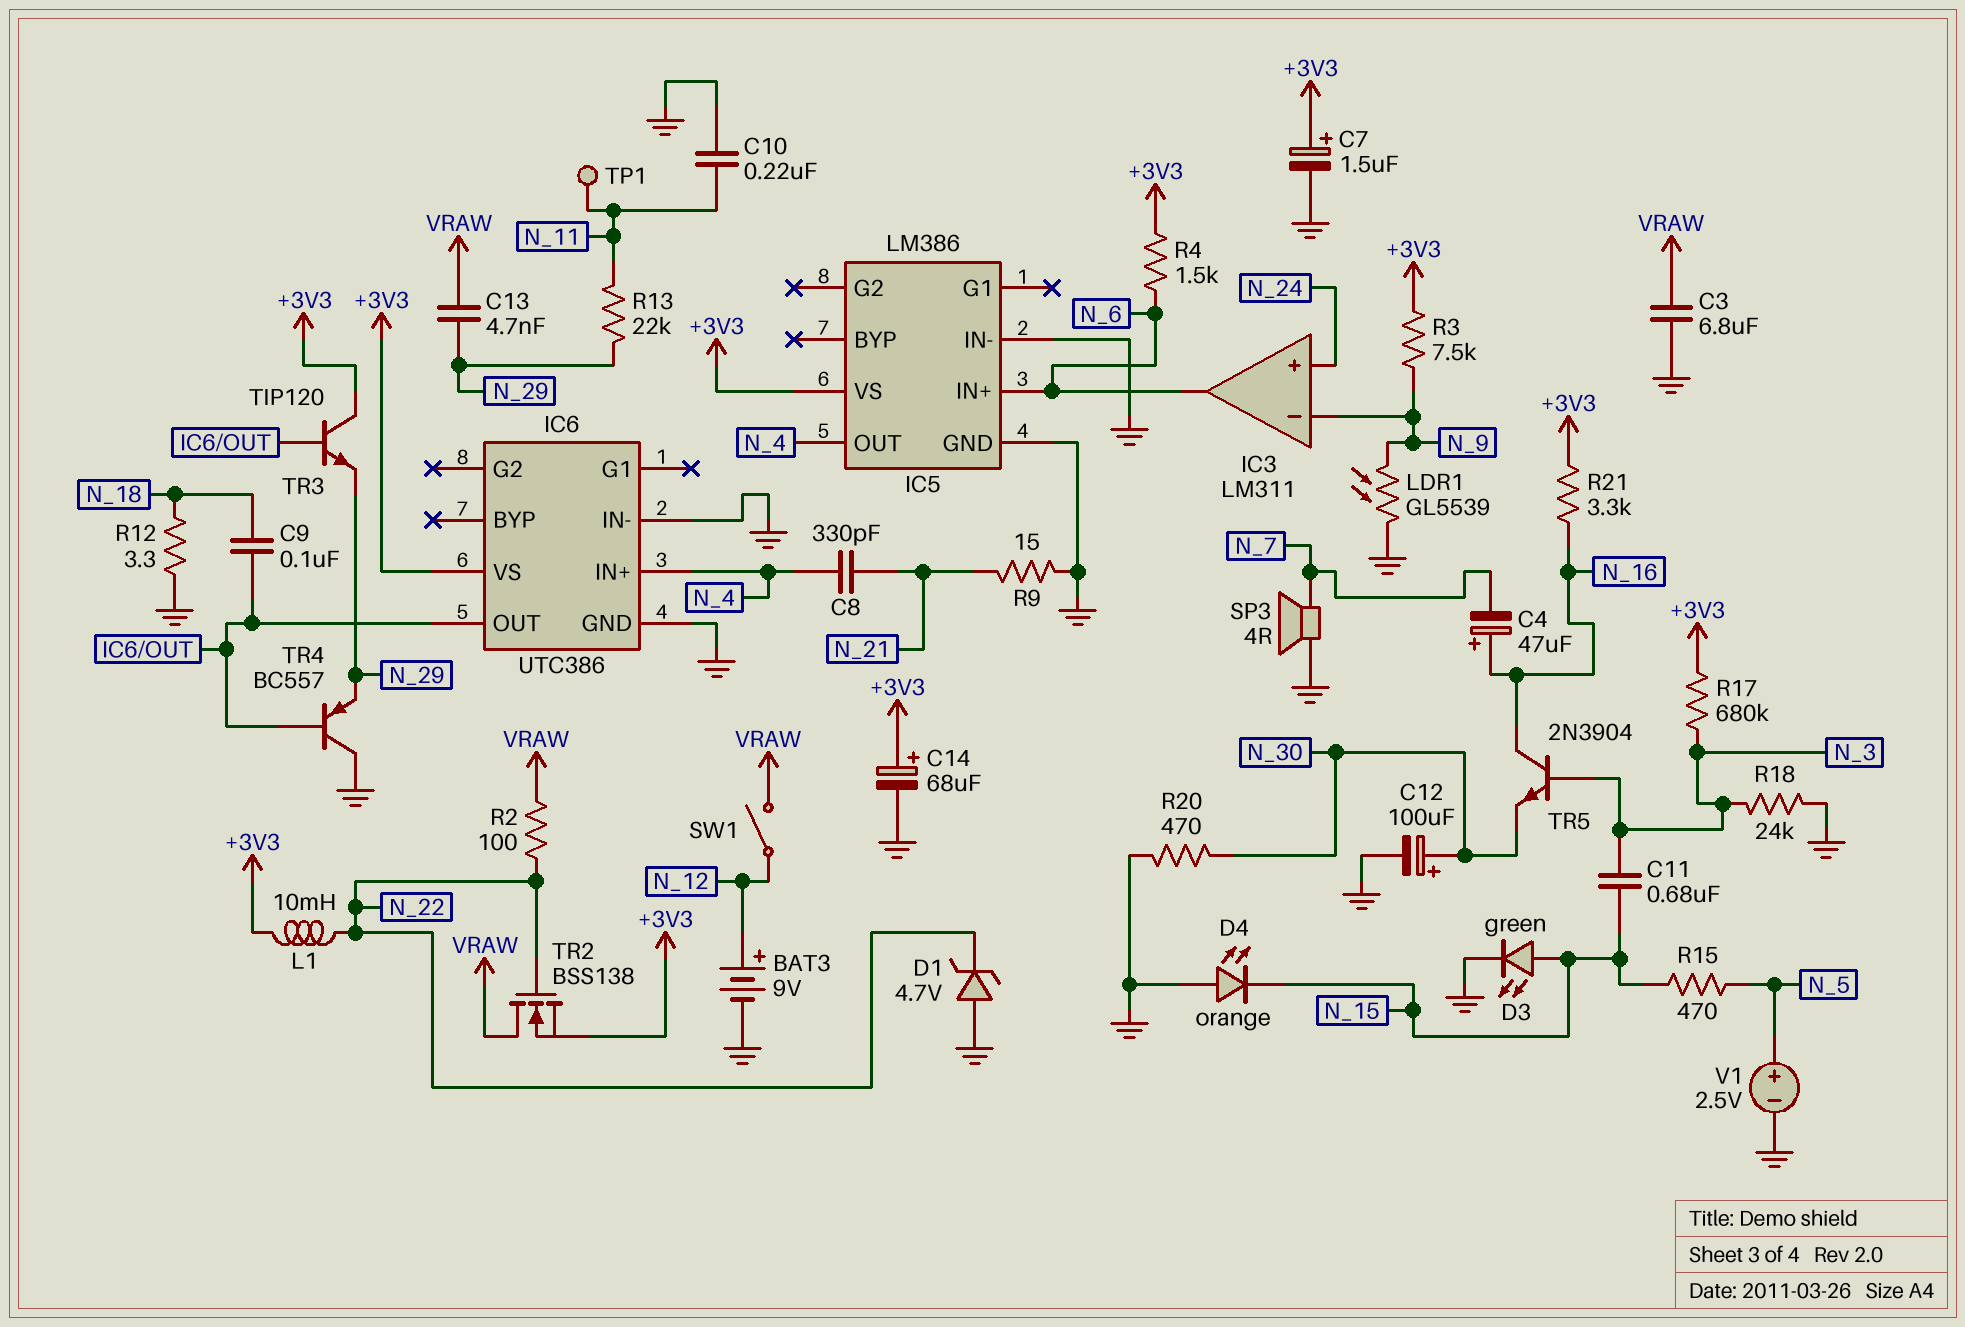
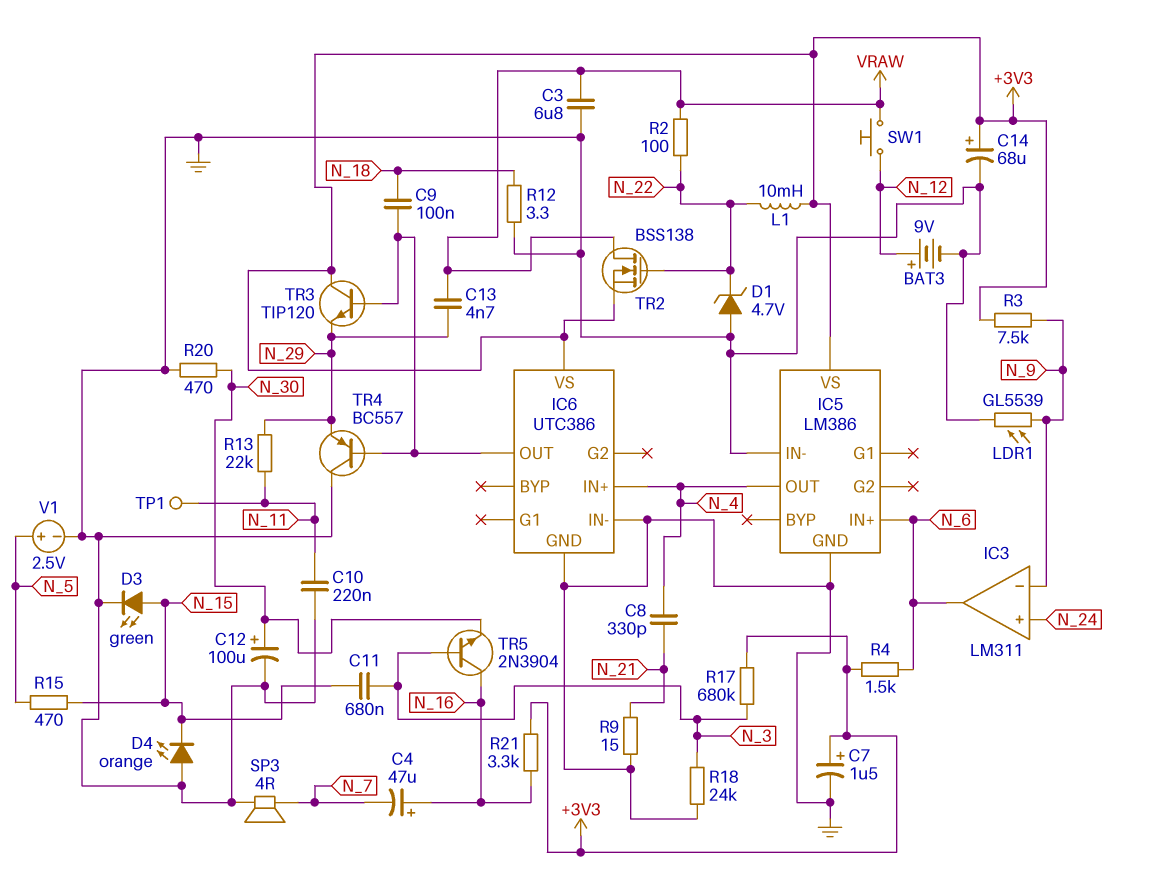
SW1: switch (N_12, VRAW) -> button (N_12, VRAW)

